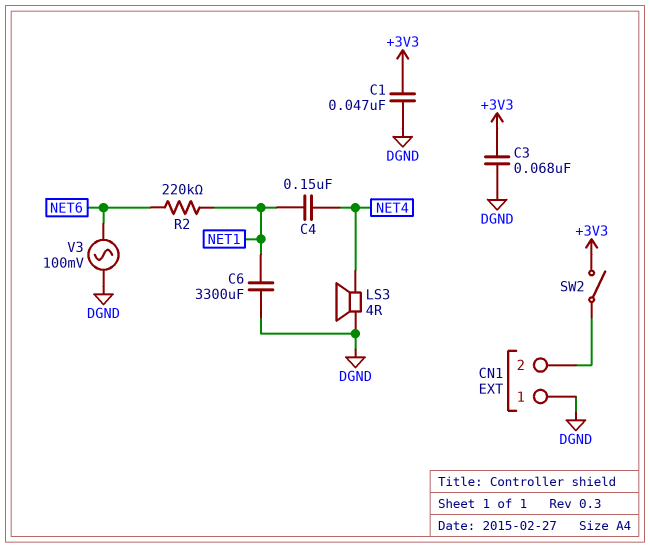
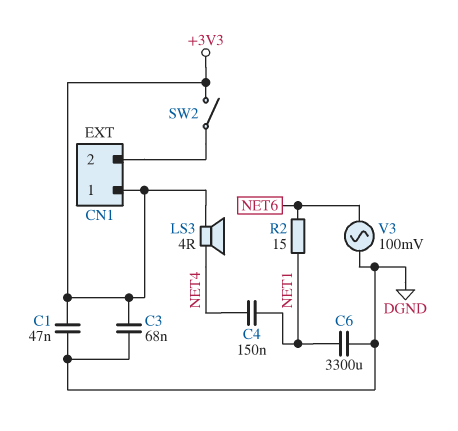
CN1 pin 1: DGND -> +3V3
LS3: speaker 4R (DGND, NET4) -> speaker 4R (+3V3, NET4)
R2: 220k (NET1, NET6) -> 15 (NET1, NET6)

